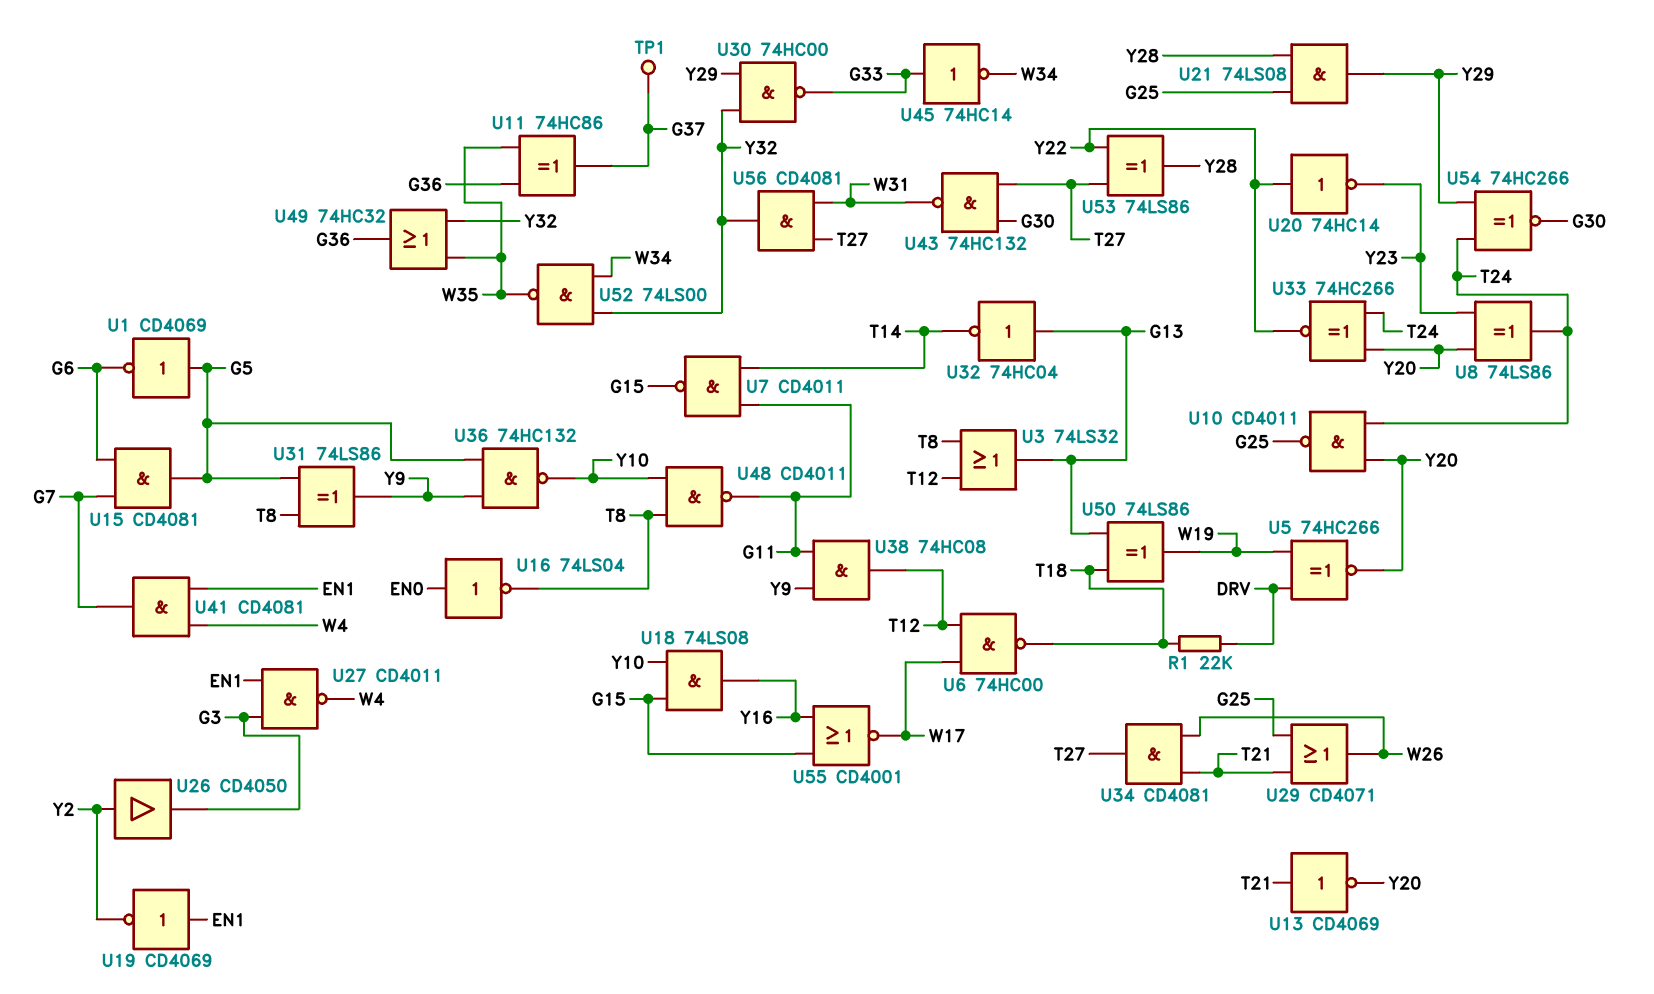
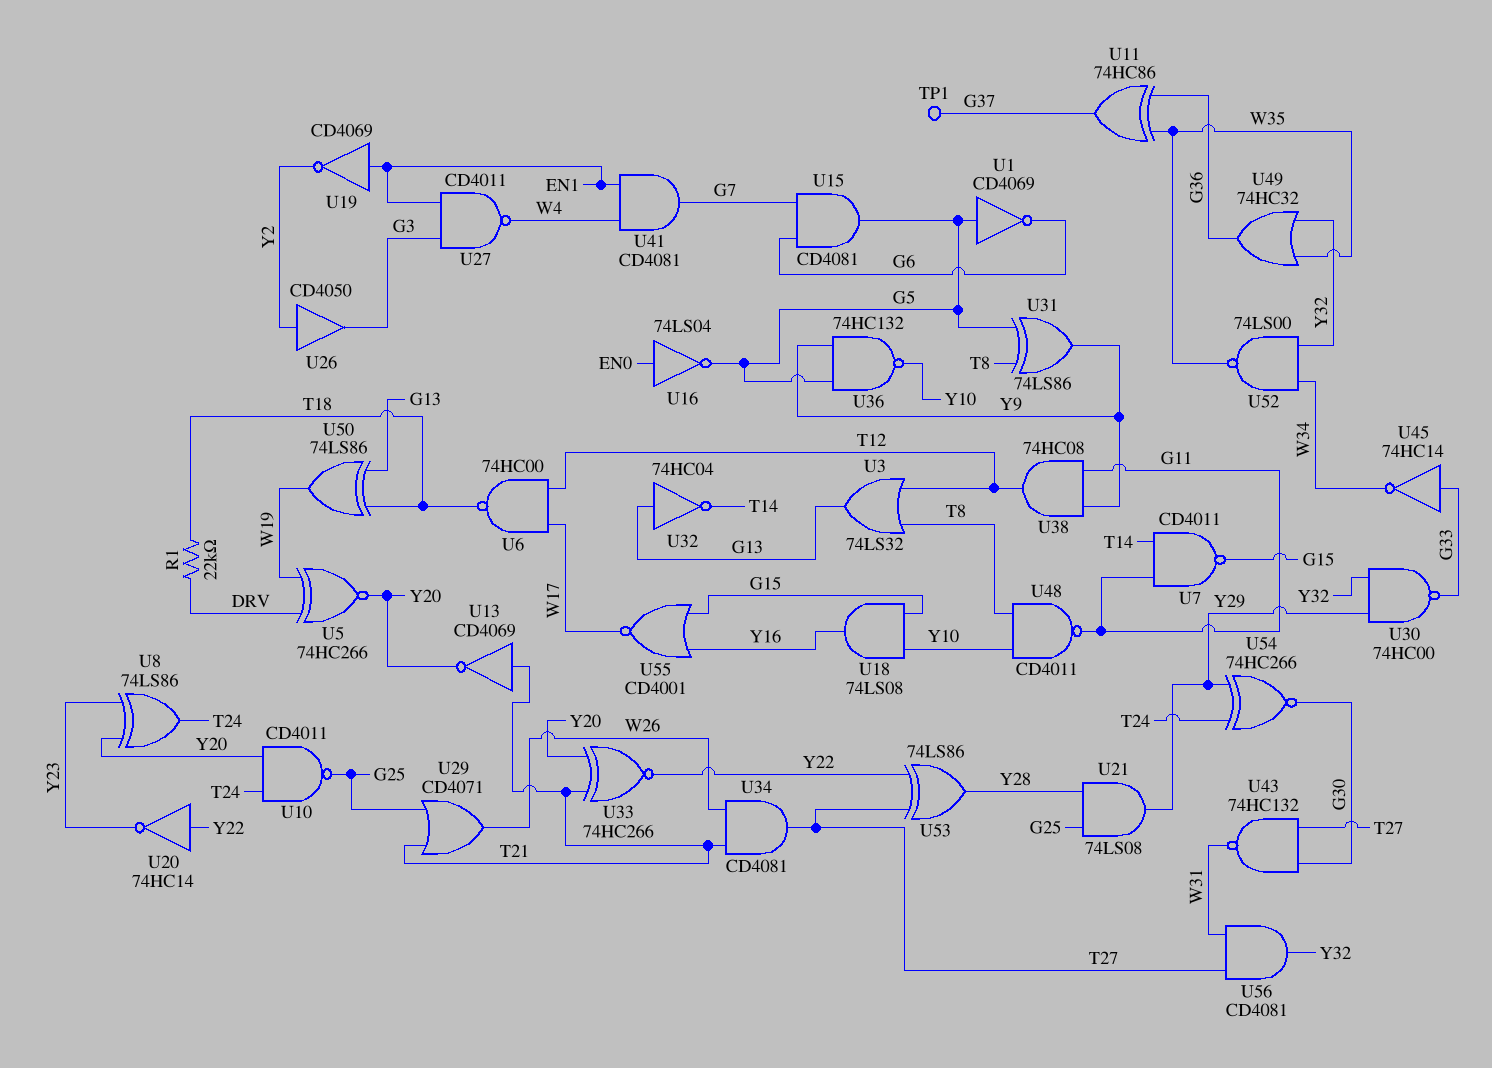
U16: NOT 74LS04 (in EN0, out T8) -> NOT 74LS04 (in EN0, out G5)
U33: XNOR 74HC266 (in T24, in Y20, out Y22) -> XNOR 74HC266 (in T21, in Y20, out Y22)

